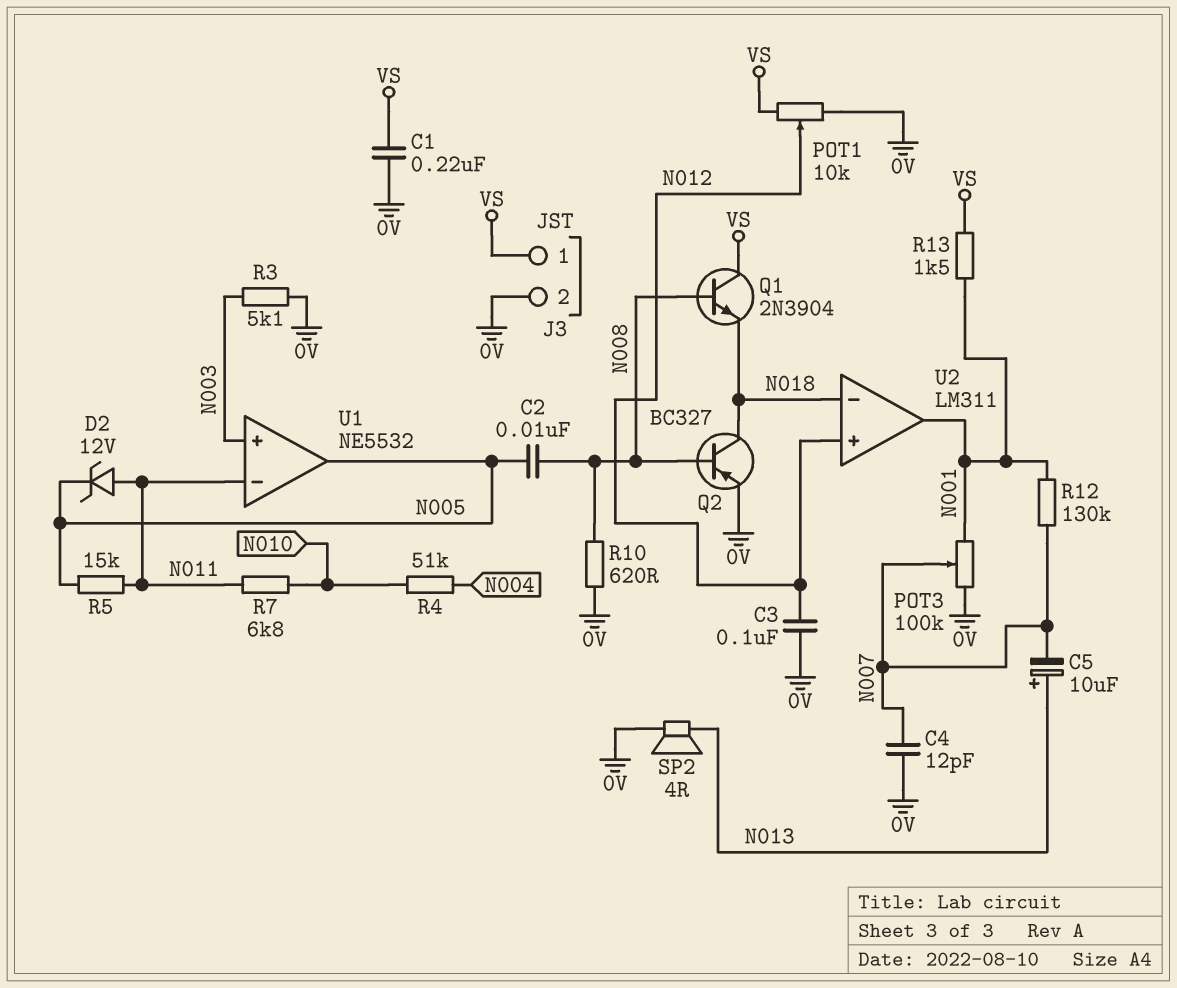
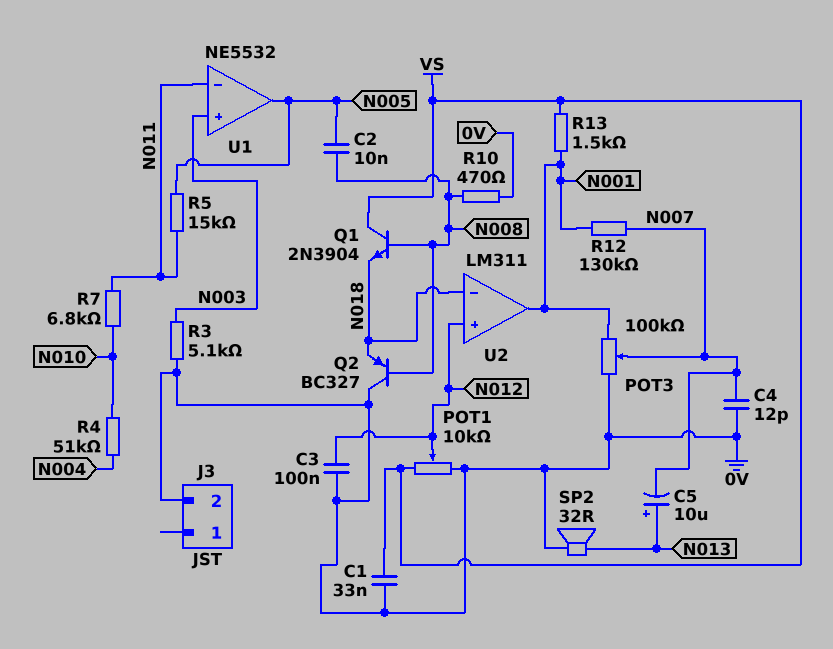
C1: 220nF (0V, VS) -> 33nF (0V, VS)
D2: zener 12V (A N011, K N005) -> none
J3 pin 1: VS -> none
Q2: PNP BC327 (B N008, C N018, E 0V) -> PNP BC327 (B N008, C 0V, E N018)
R10: 620 (0V, N008) -> 470 (0V, N008)
SP2: speaker 4R (0V, N013) -> speaker 32R (0V, N013)

